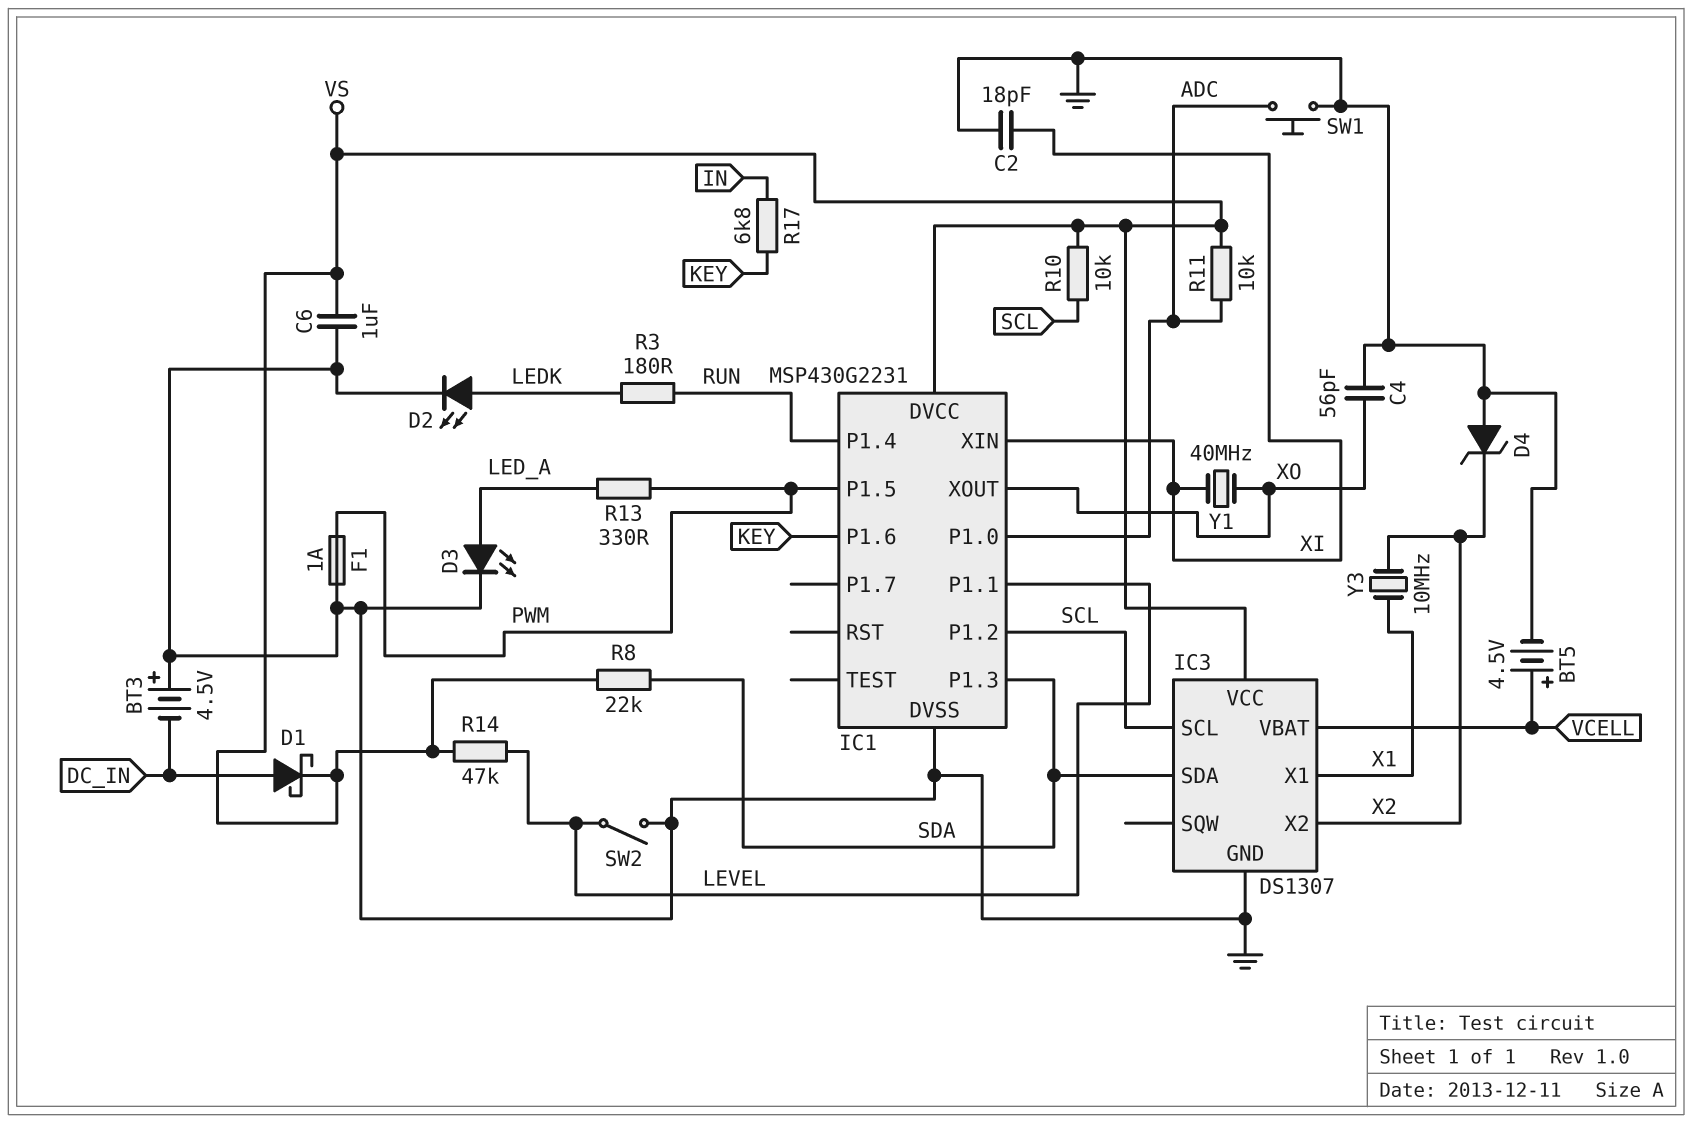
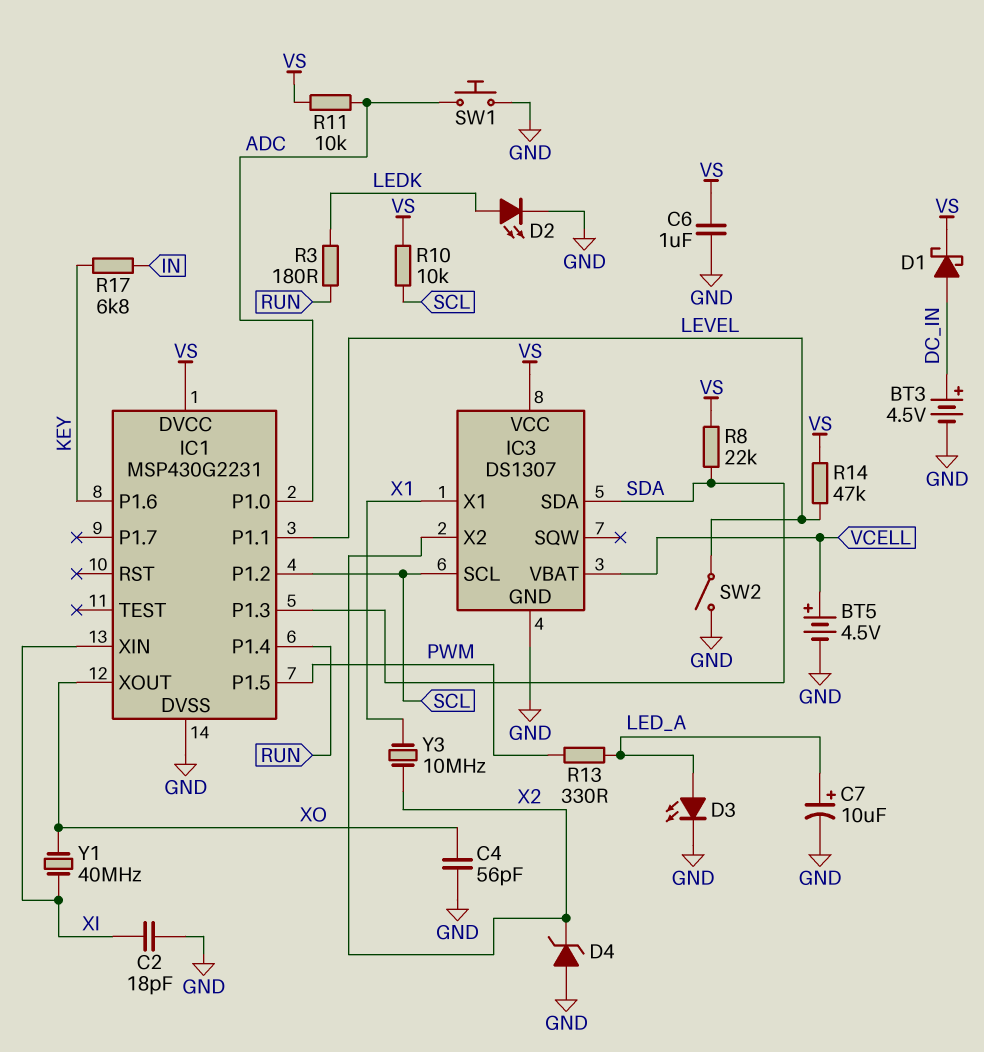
BT3: 4.5V (plus GND, minus DC_IN) -> 4.5V (plus DC_IN, minus GND)
C7: none -> 10uF (plus LED_A, minus GND)
F1: 1A (GND, PWM) -> none

